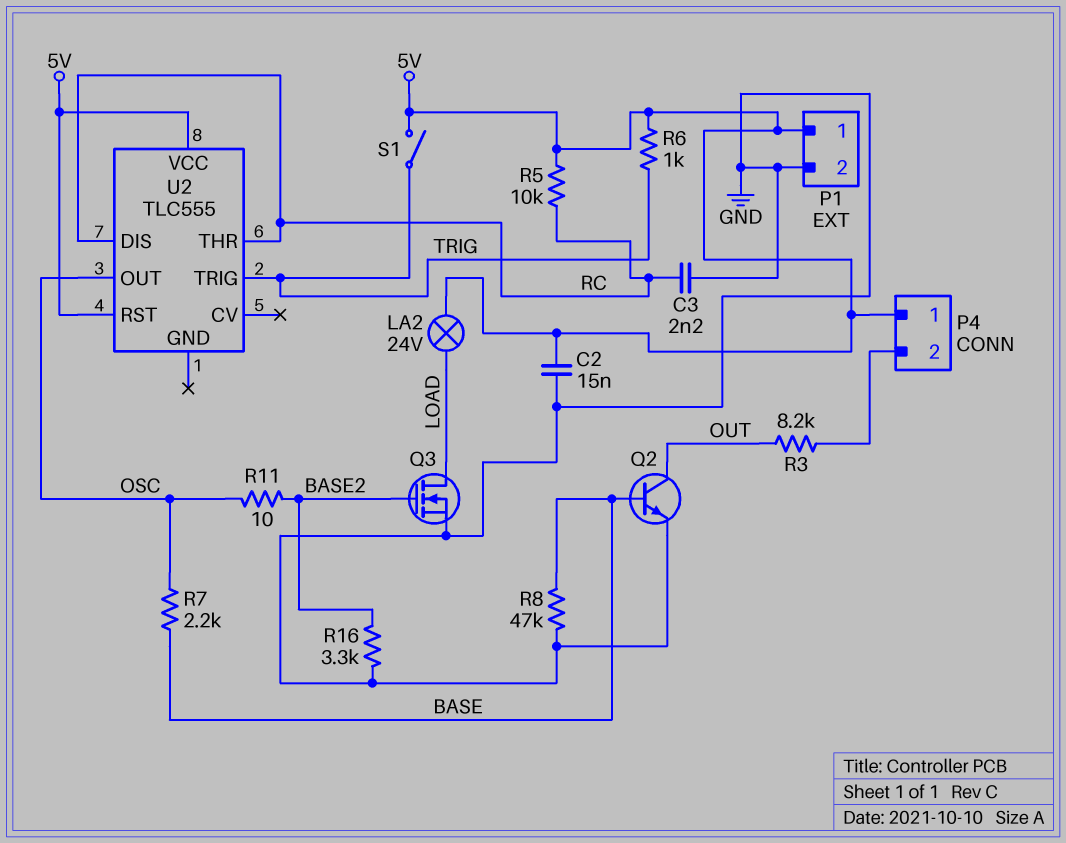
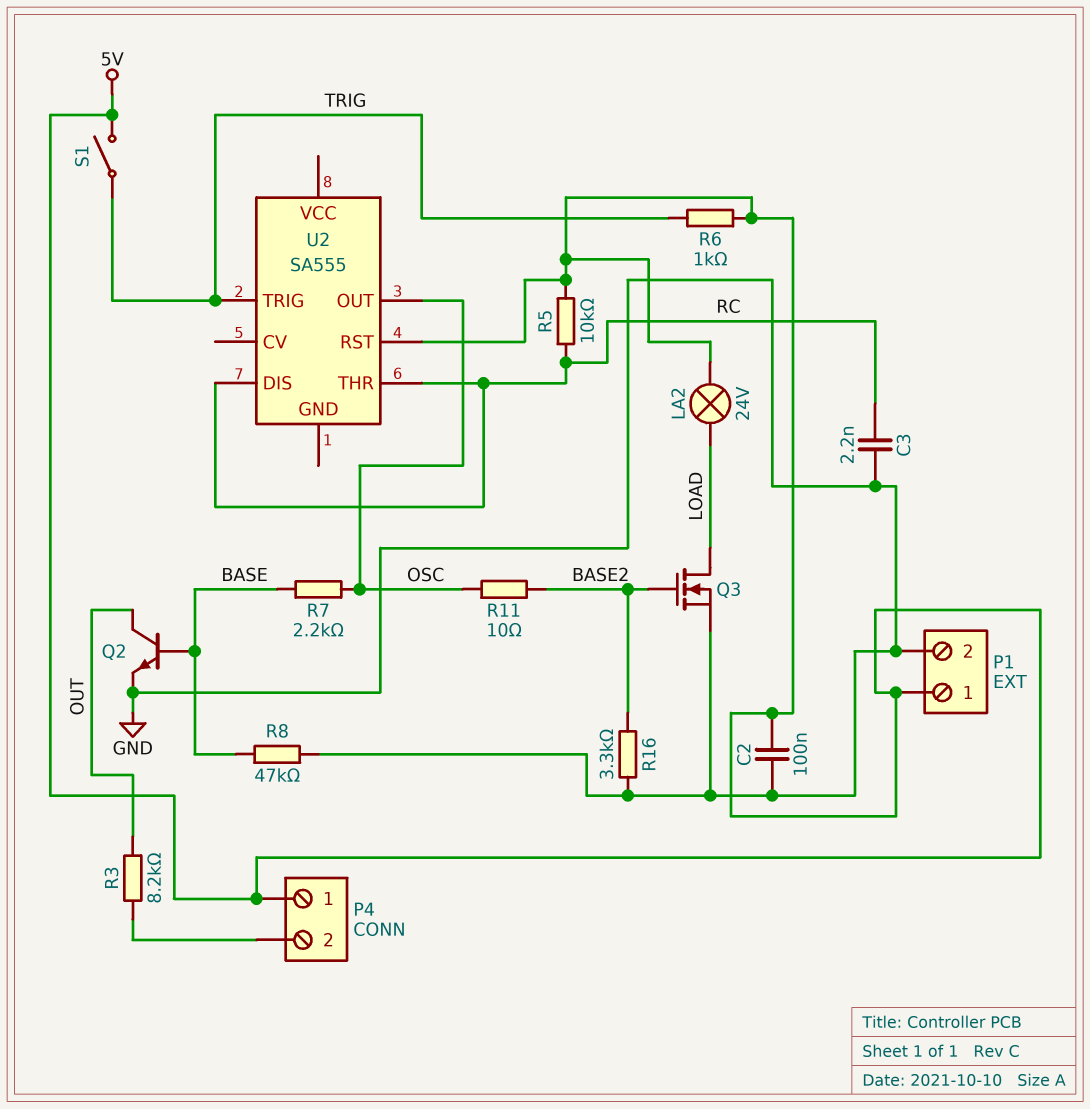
C2: 15nF (5V, GND) -> 100nF (5V, GND)
U2: TLC555 -> SA555
U2 pin VCC: 5V -> none

